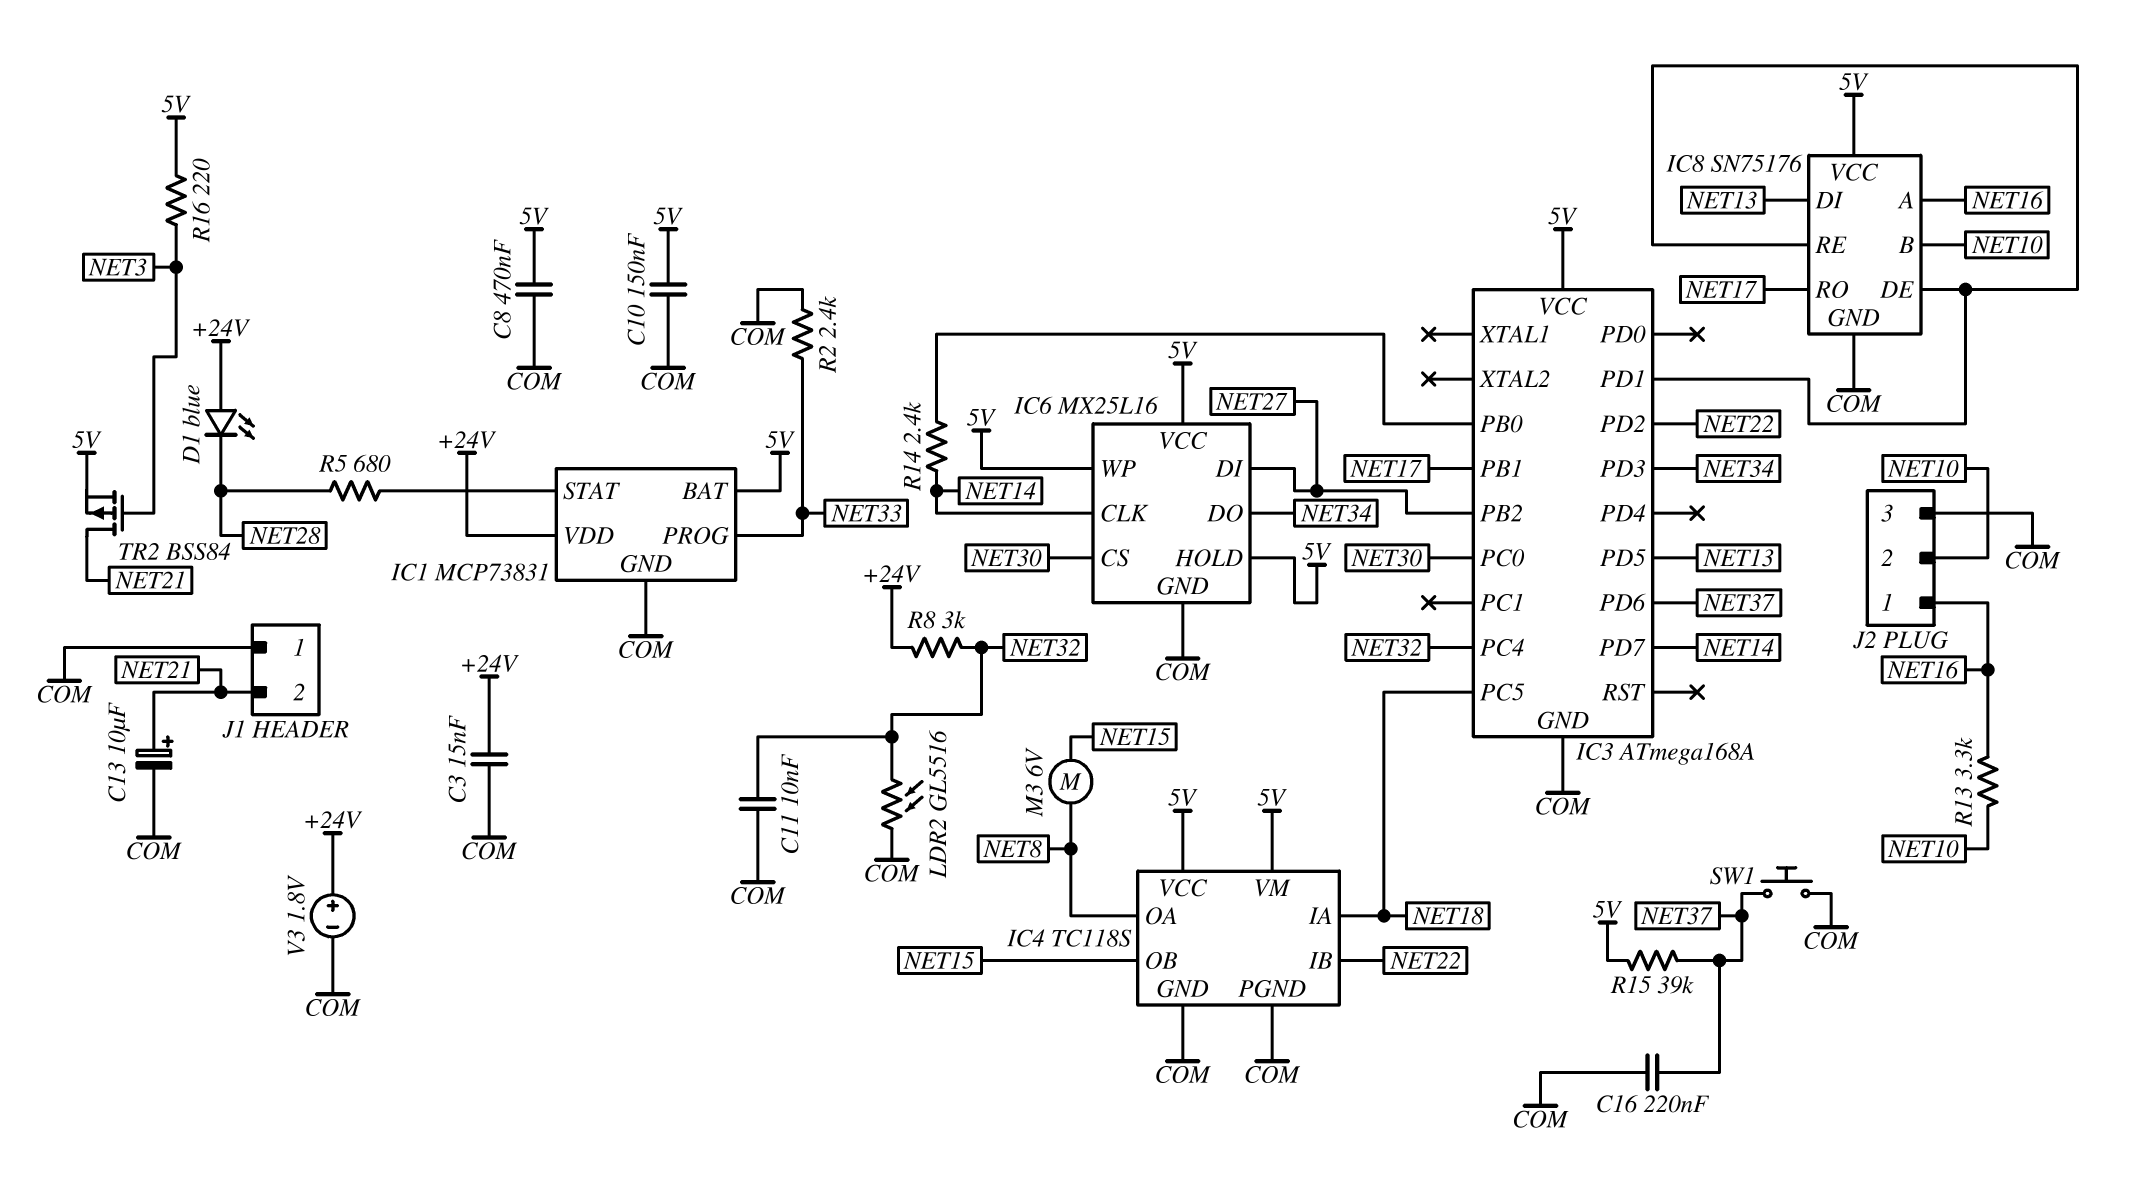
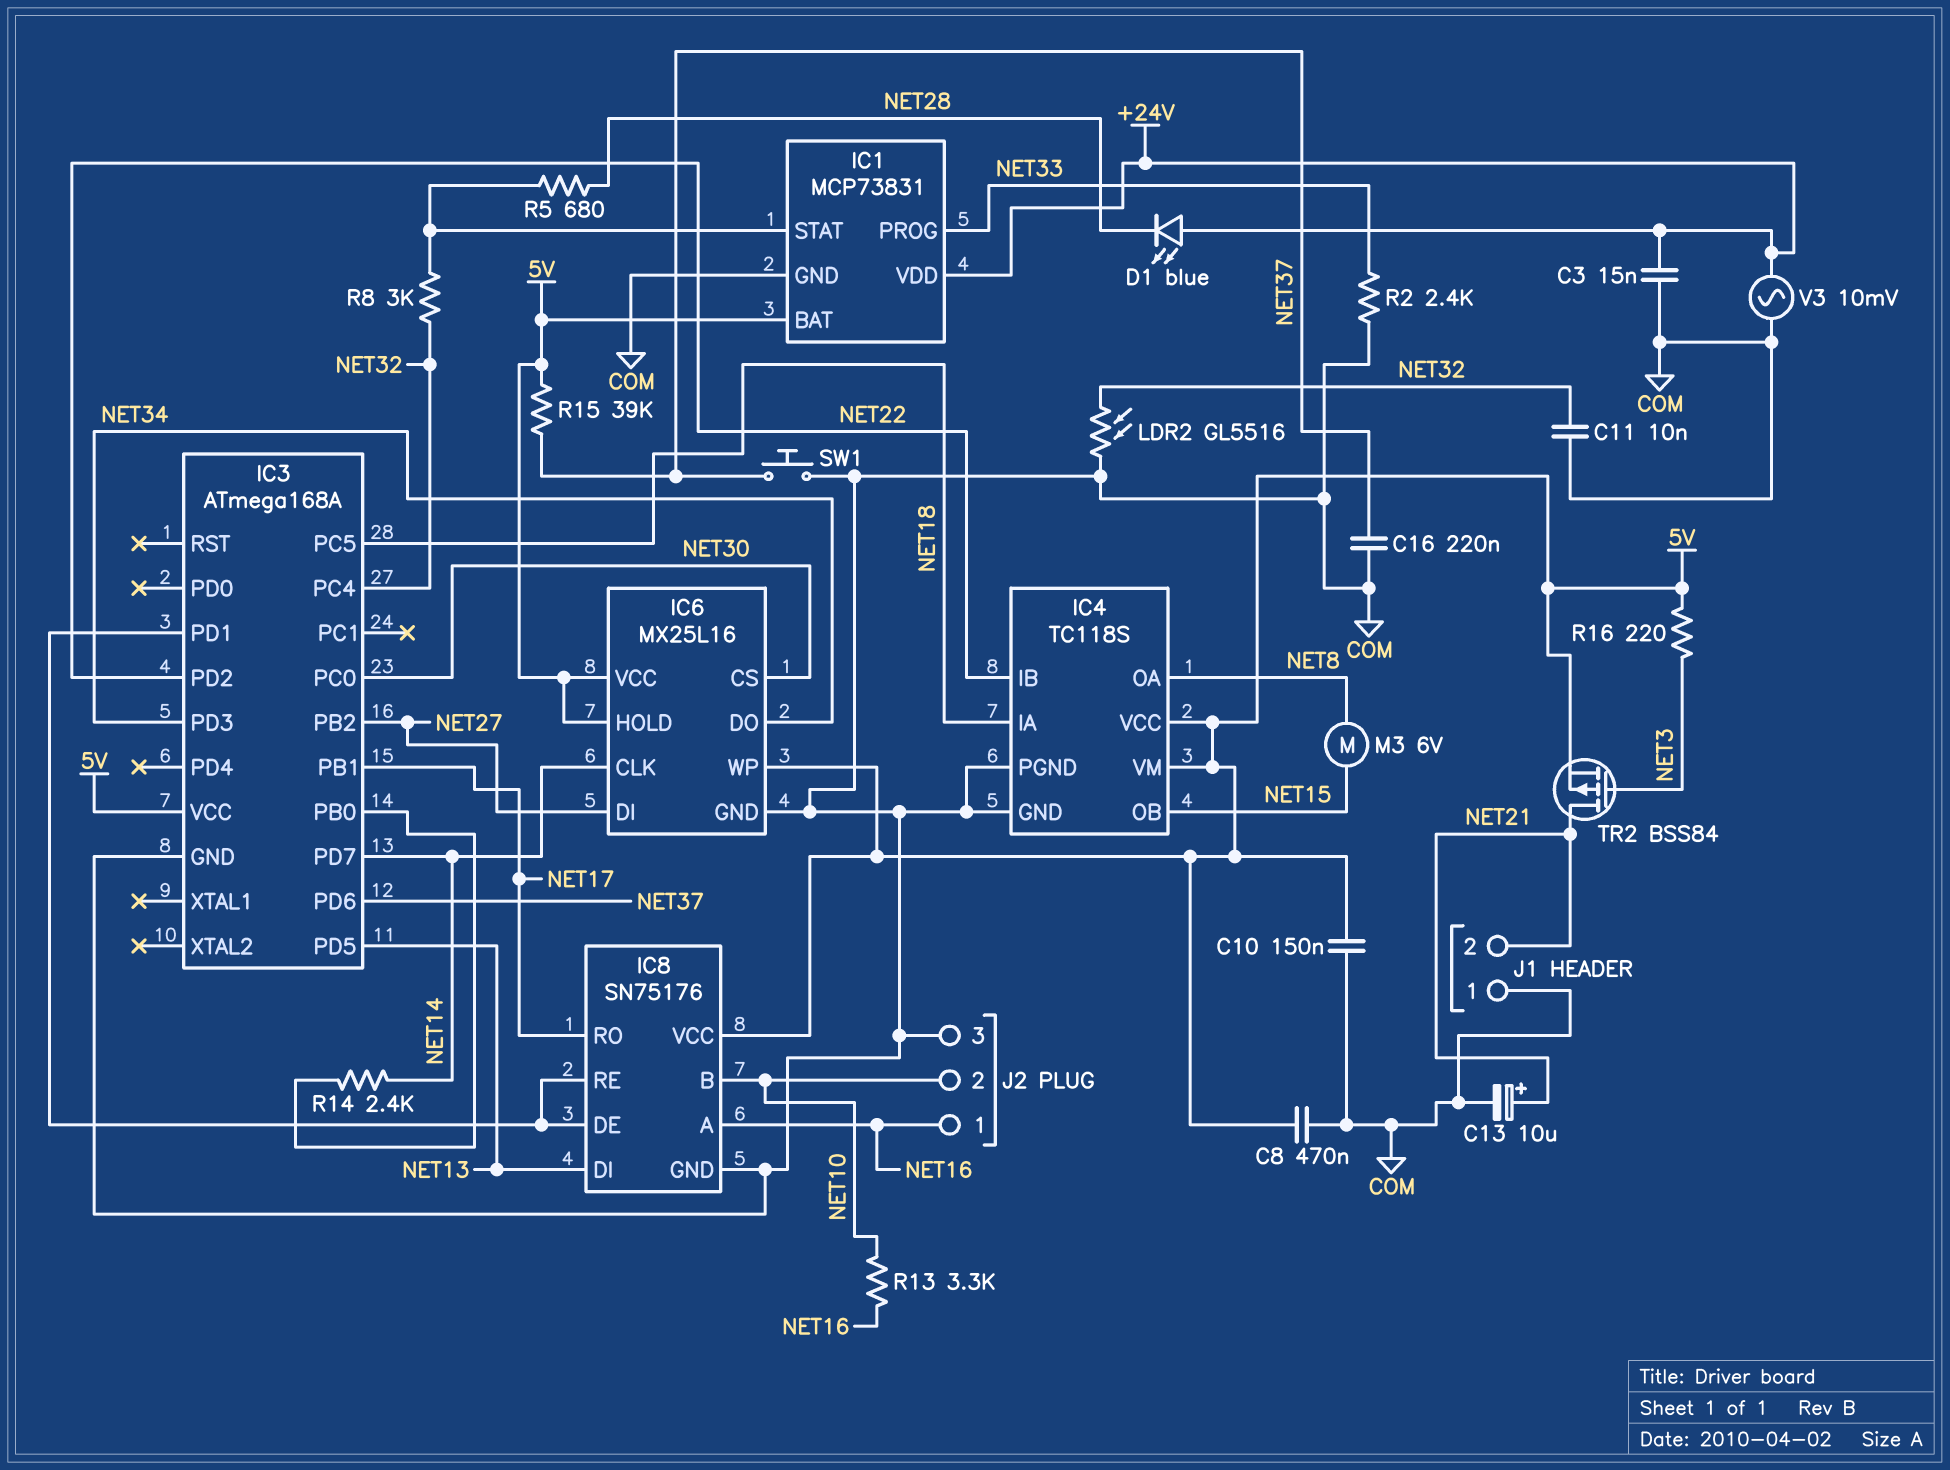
R8: 3k (+24V, NET32) -> 3k (IC1/STAT, NET32)
V3: 1.8V (plus +24V, minus COM) -> AC 10mV (+24V, COM)

